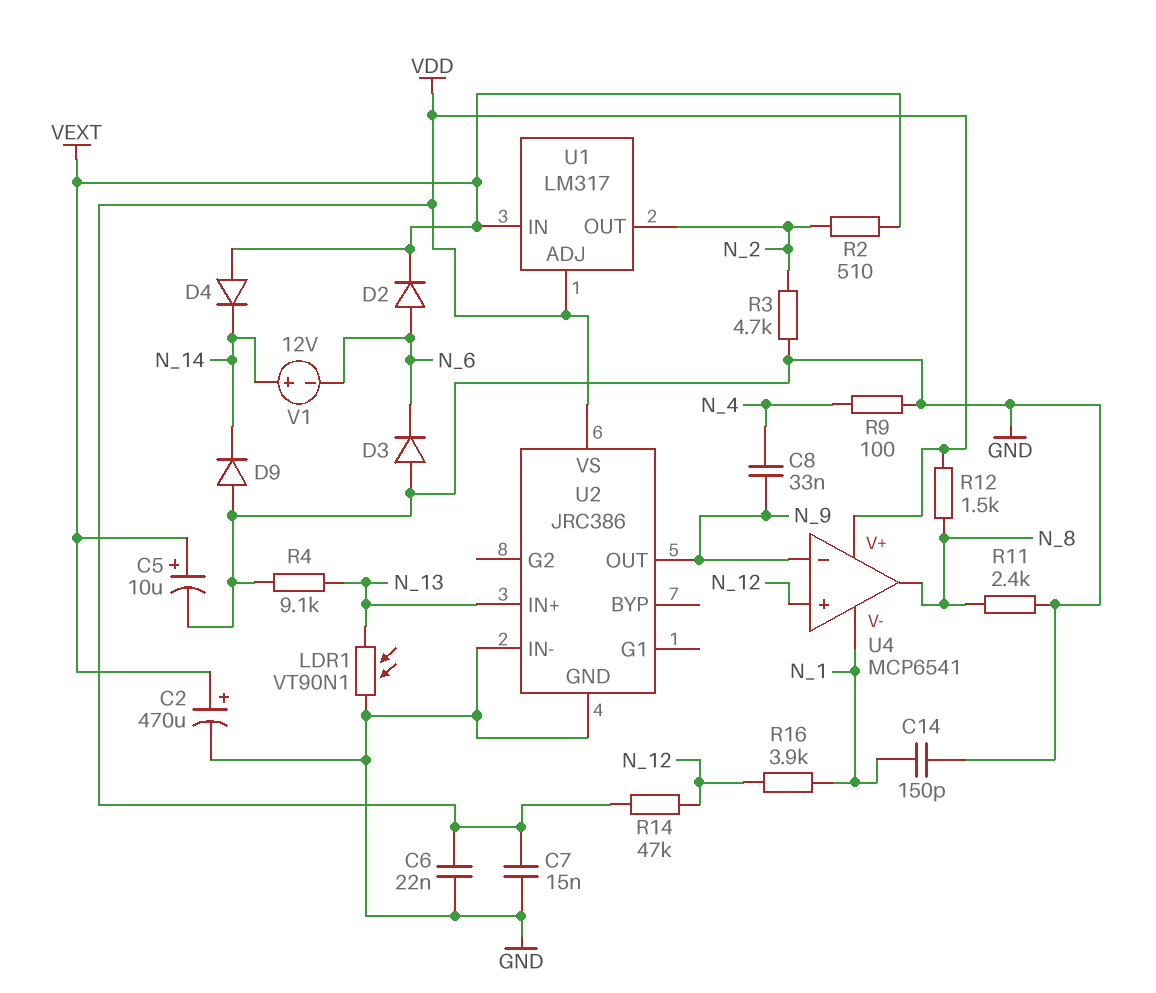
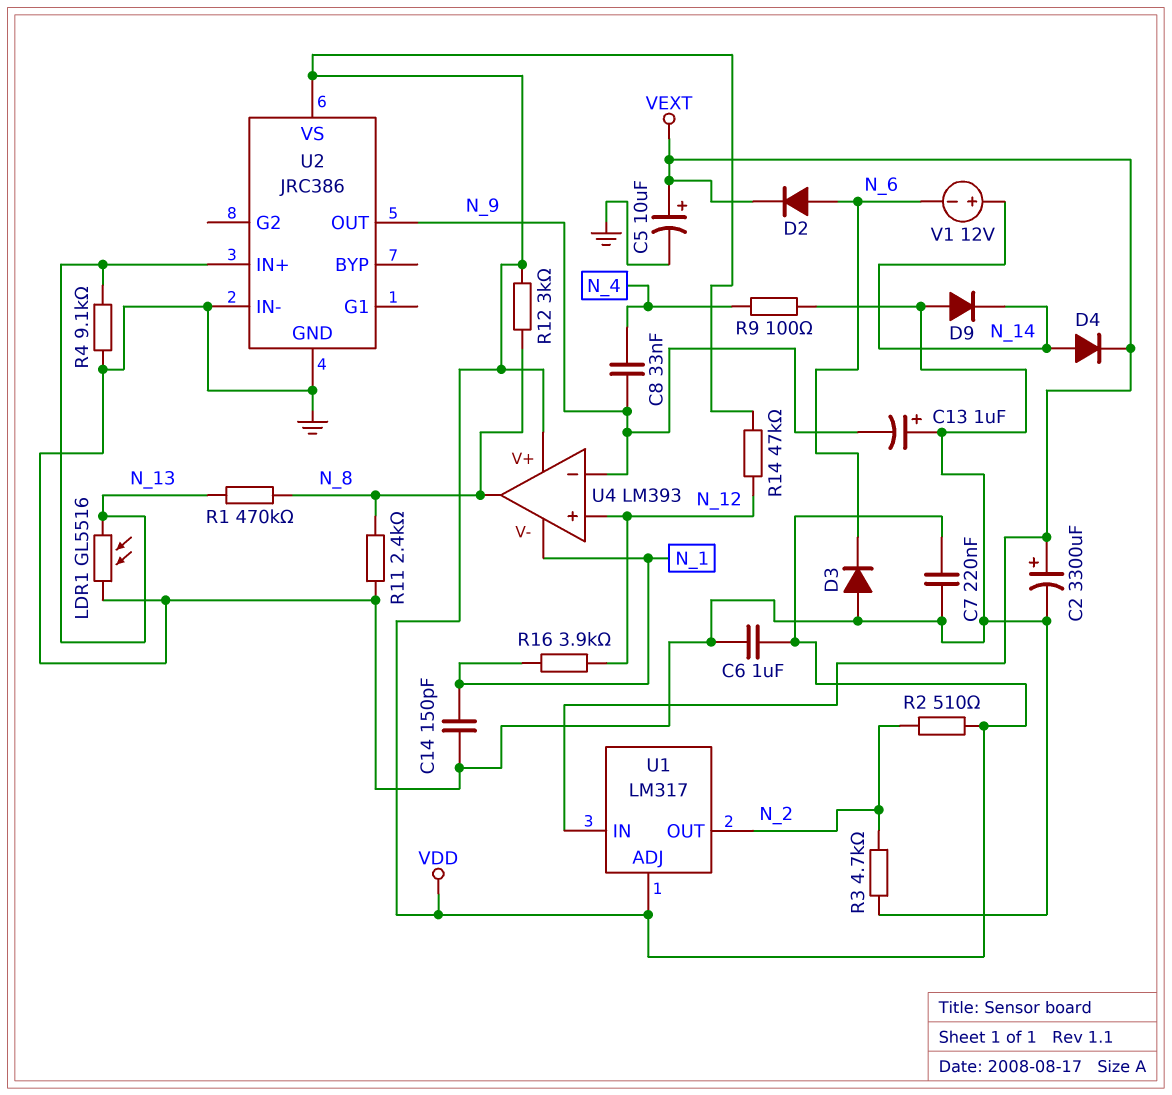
C2: 470uF (plus VEXT, minus GND) -> 3300uF (plus VEXT, minus GND)
C6: 22nF (GND, VDD) -> 1uF (GND, VDD)
C7: 15nF (GND, VDD) -> 220nF (GND, VDD)
C13: none -> 1uF (plus GND, minus N_9)
D4: diode (A VEXT, K N_14) -> diode (A N_14, K VEXT)
LDR1: VT90N1 (GND, N_13) -> GL5516 (GND, N_13)
R1: none -> 470k (N_8, N_13)
R2: 510 (N_2, VEXT) -> 510 (N_2, VDD)
R12: 1.5k (N_8, VDD) -> 3k (N_8, VDD)
U4: MCP6541 -> LM393

